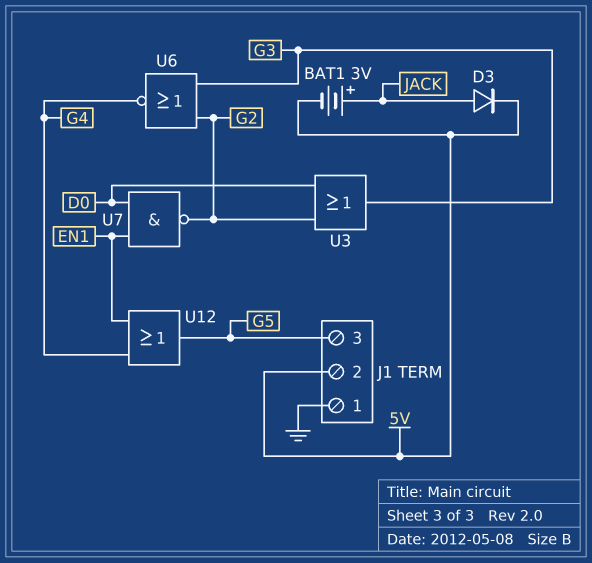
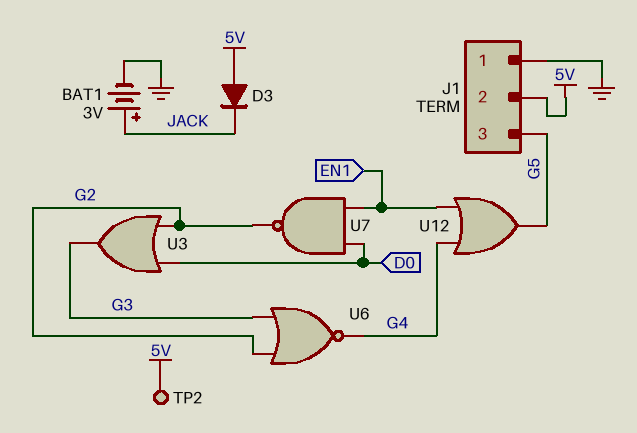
BAT1: 3V (plus JACK, minus 5V) -> 3V (plus JACK, minus GND)
D3: diode (A JACK, K 5V) -> diode (A 5V, K JACK)
TP2: none -> test point (5V)

